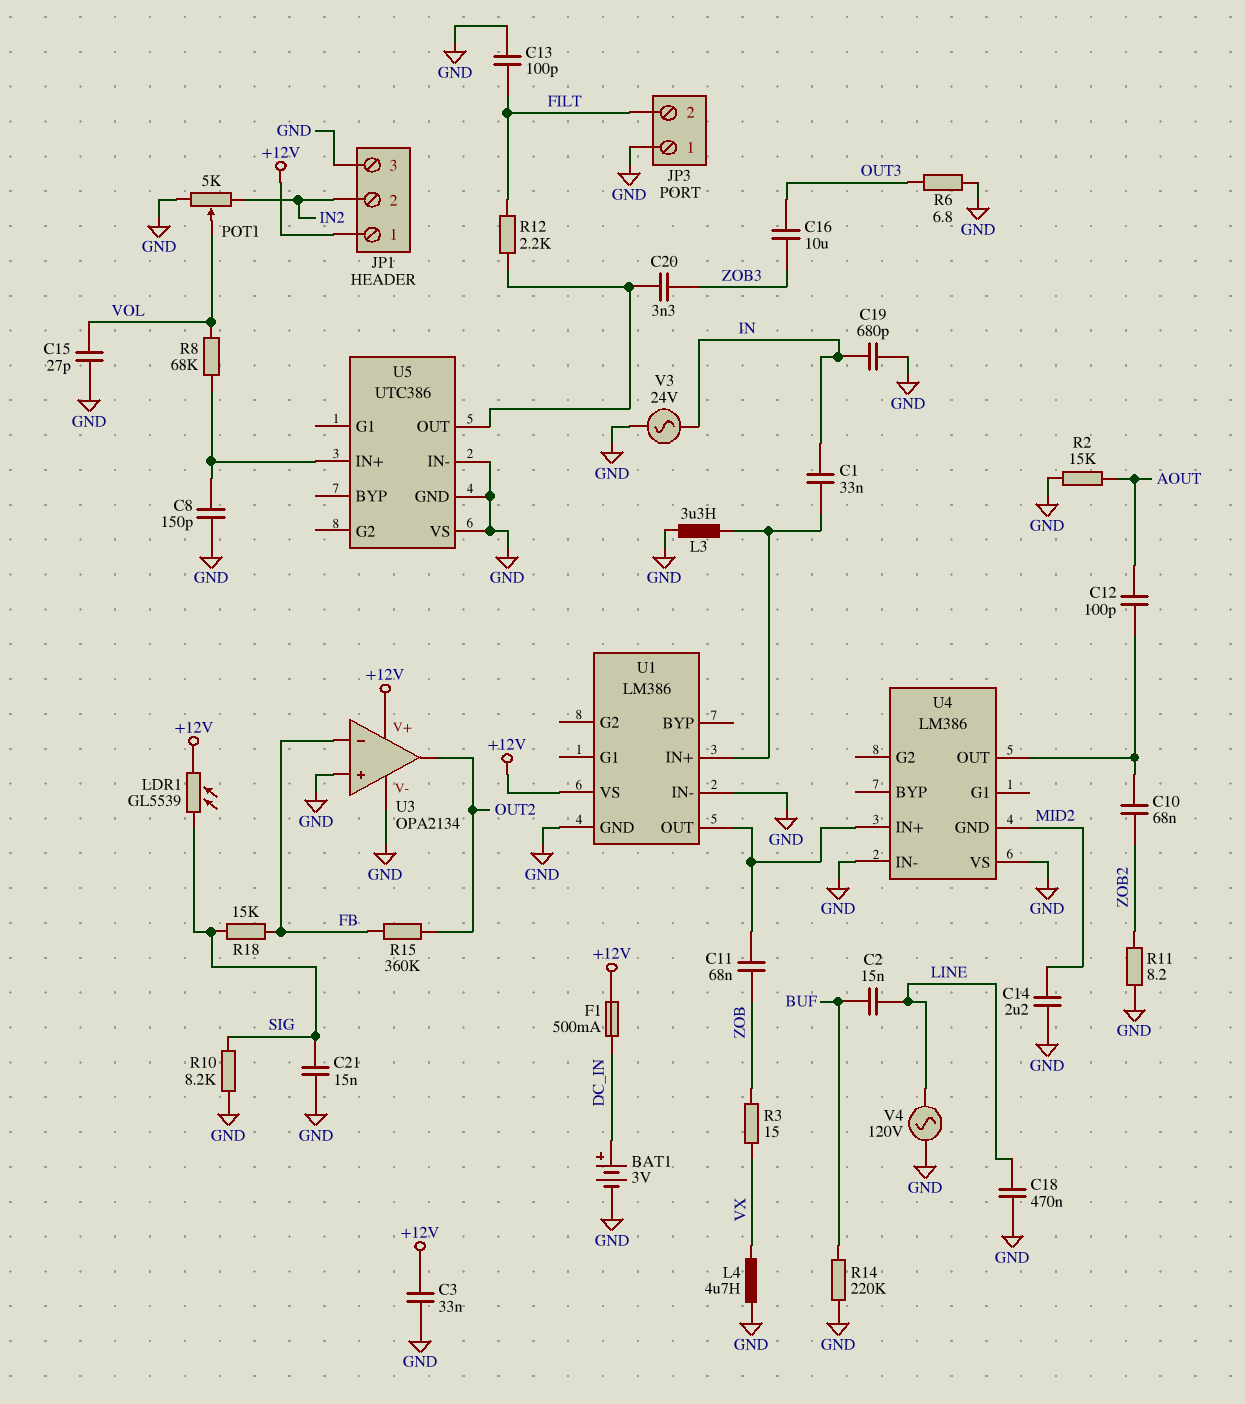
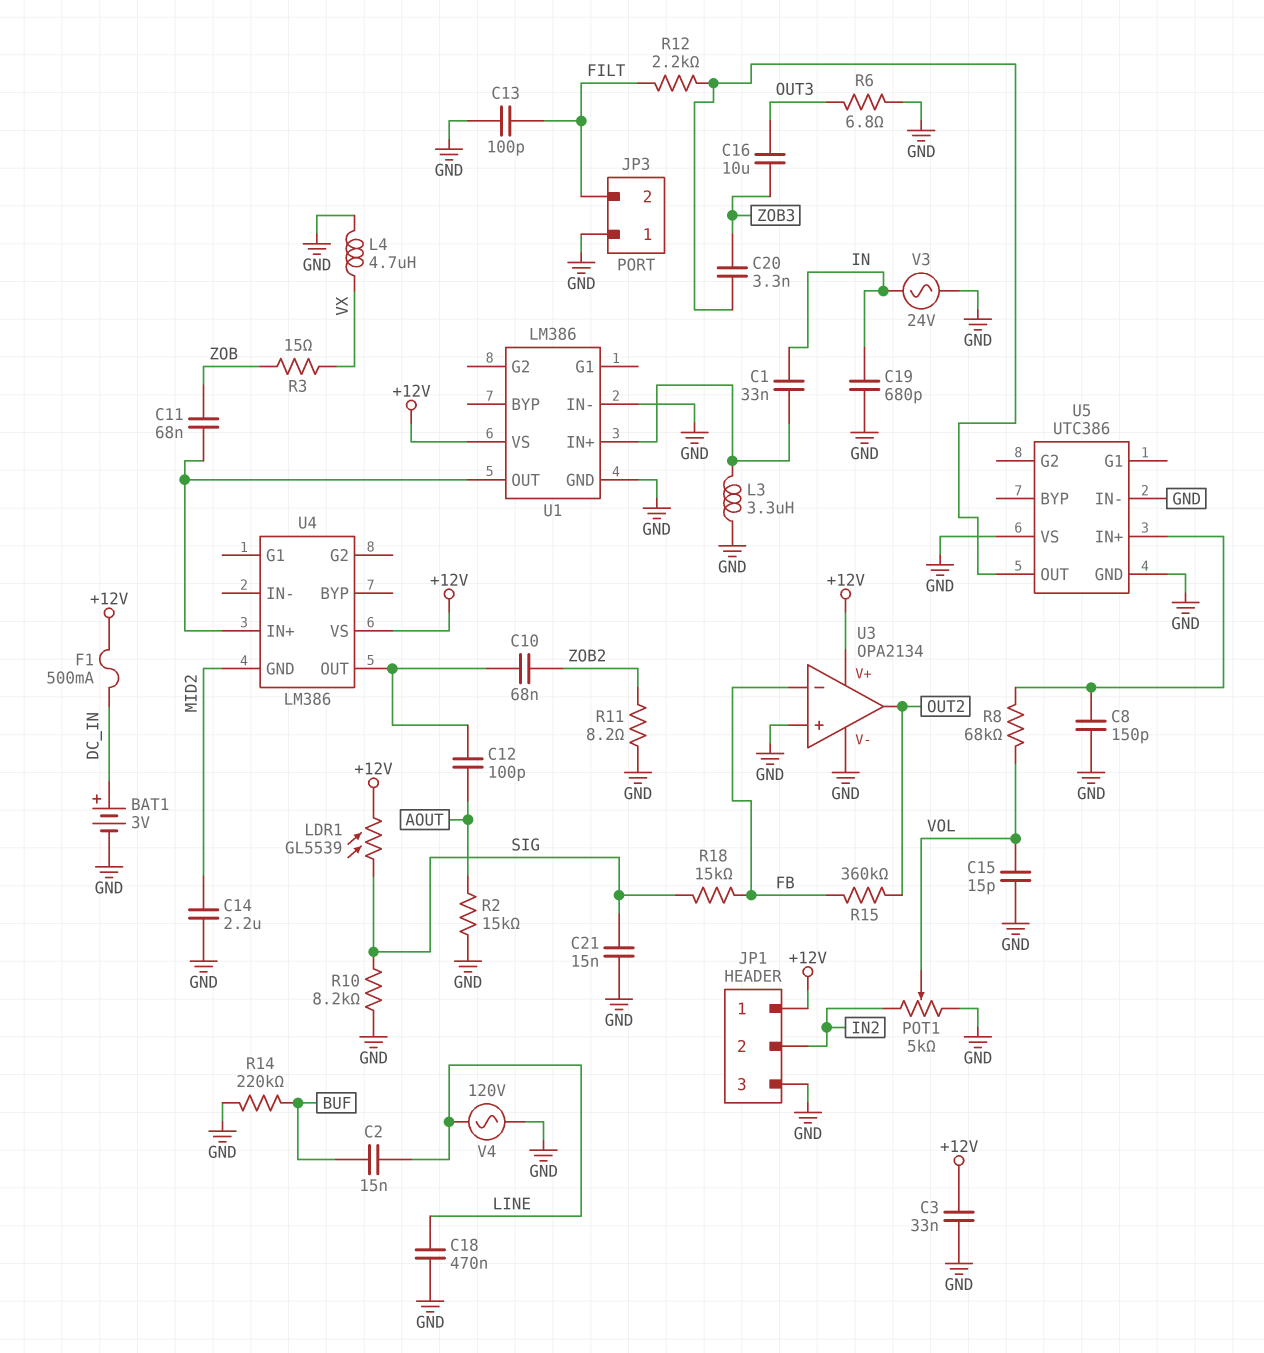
C15: 27pF (GND, VOL) -> 15pF (GND, VOL)
U4 pin IN-: GND -> none
U4 pin VS: GND -> +12V

